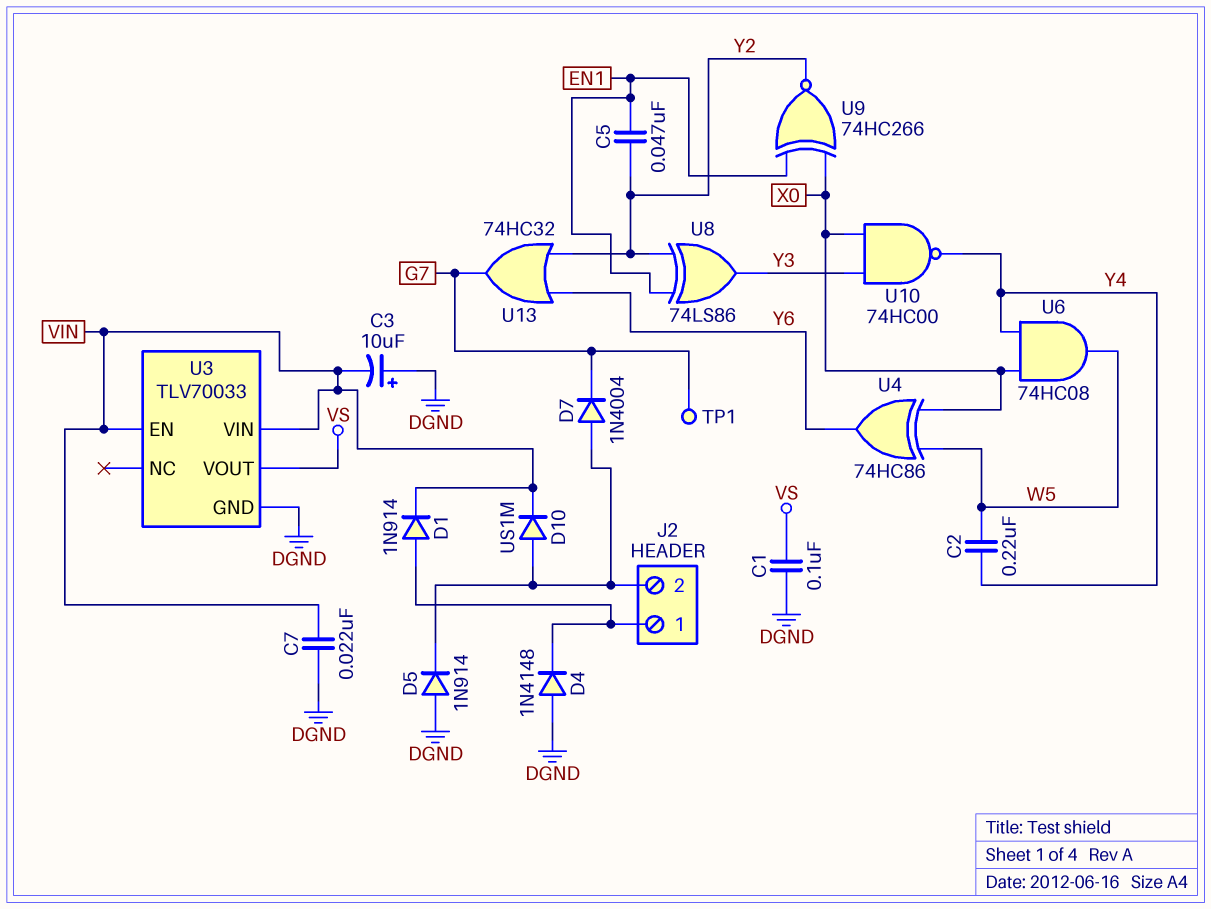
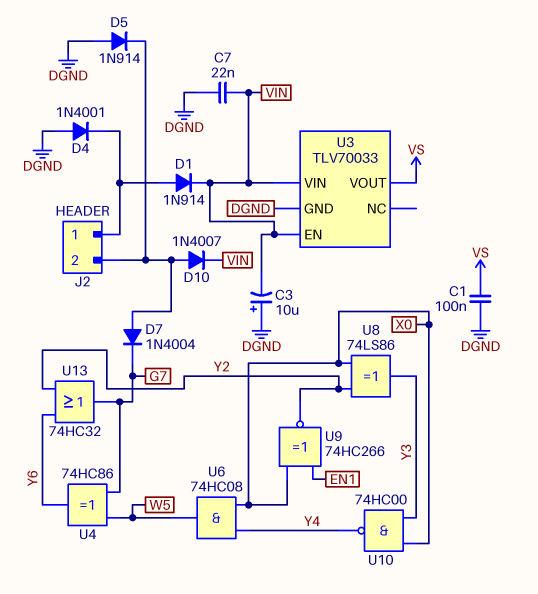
C2: 220nF (W5, Y4) -> none
C5: 47nF (EN1, Y2) -> none
D4: diode 1N4148 (A DGND, K J2/1) -> diode 1N4001 (A DGND, K J2/1)
D10: diode US1M (A J2/2, K VIN) -> diode 1N4007 (A J2/2, K VIN)
TP1: test point (G7) -> none
U4: XOR 74HC86 (in W5, in X0, out Y6) -> XOR 74HC86 (in G7, in W5, out Y6)
U8: XOR 74LS86 (in EN1, in Y2, out Y3) -> XOR 74LS86 (in X0, in Y2, out Y3)

